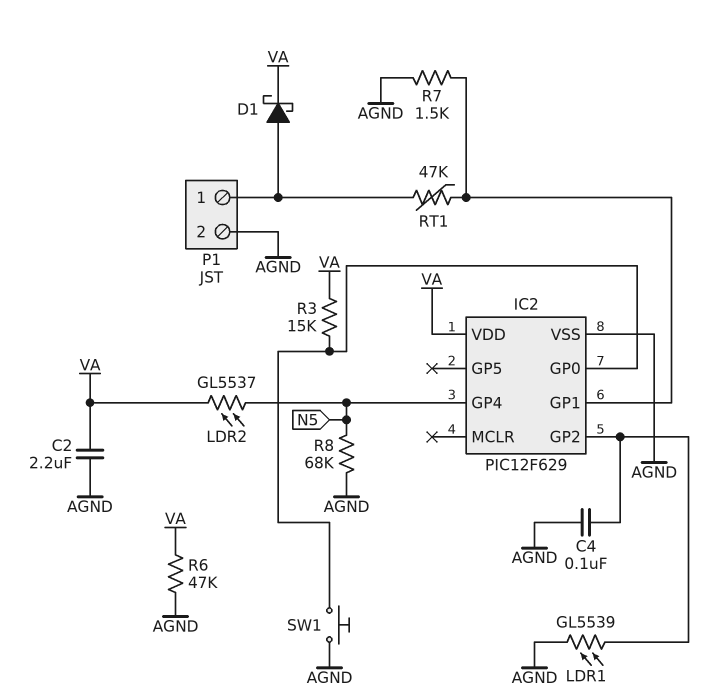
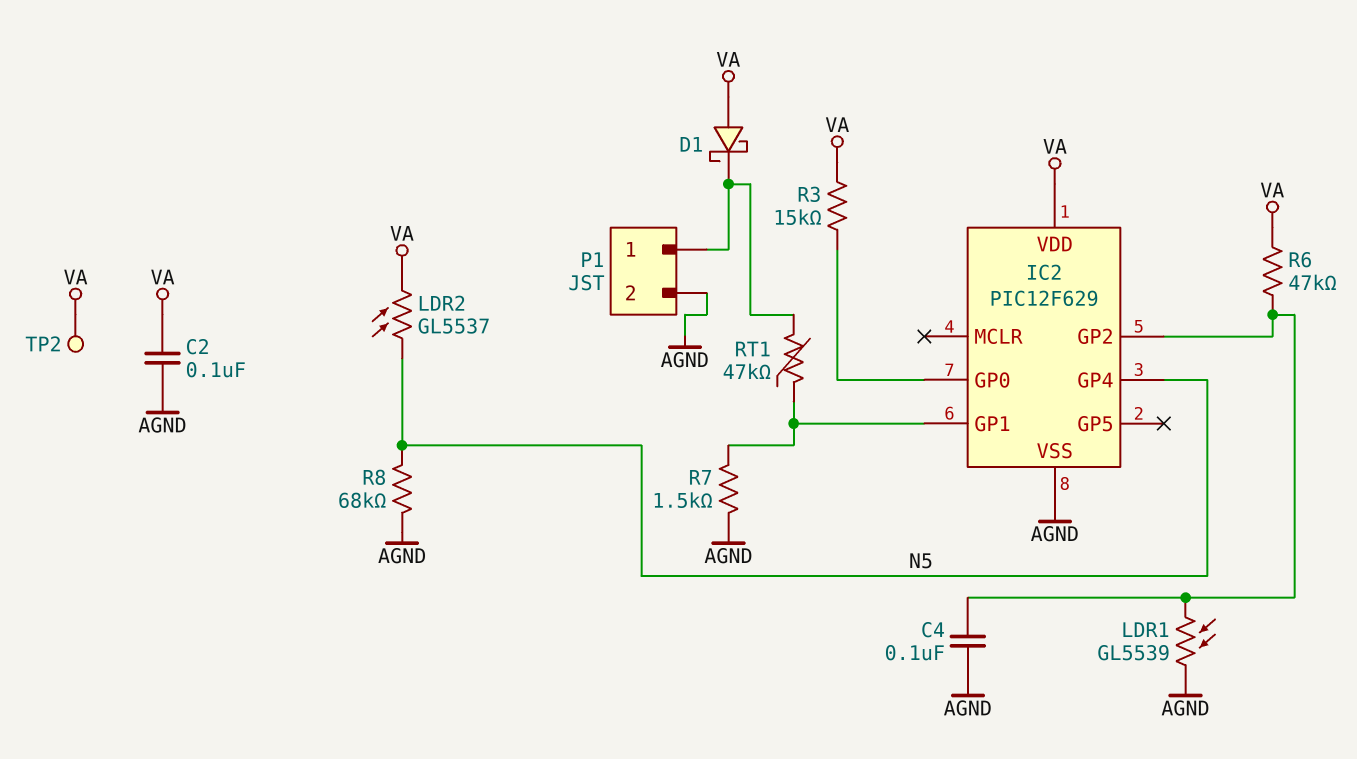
C2: 2.2uF (AGND, VA) -> 100nF (AGND, VA)
D1: schottky (A P1/1, K VA) -> schottky (A VA, K P1/1)
R6: 47k (AGND, VA) -> 47k (IC2/GP2, VA)
SW1: button (AGND, IC2/GP0) -> none
TP2: none -> test point (VA)

